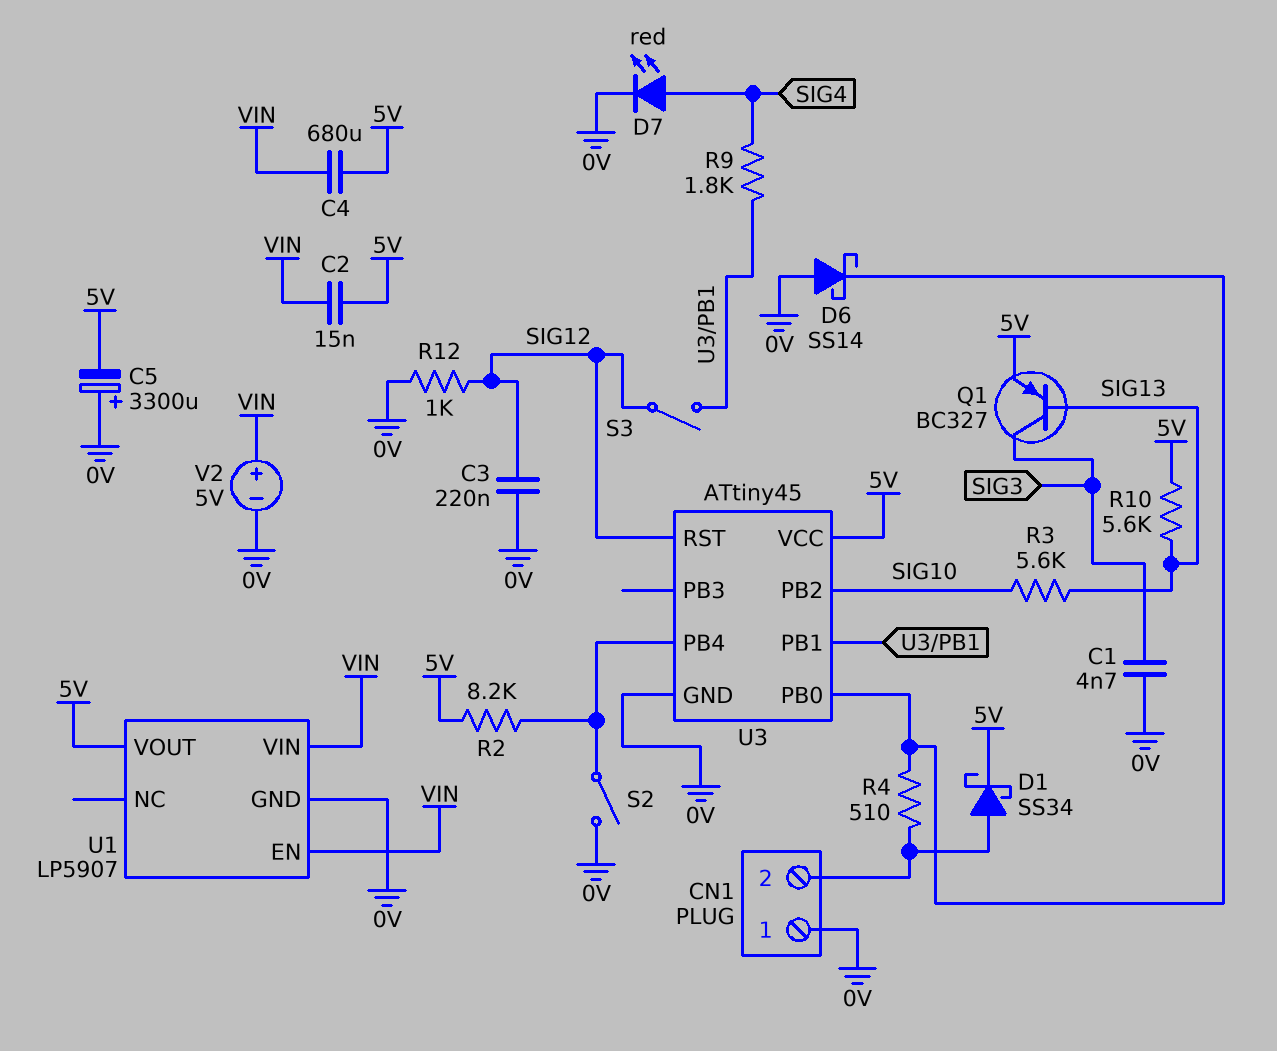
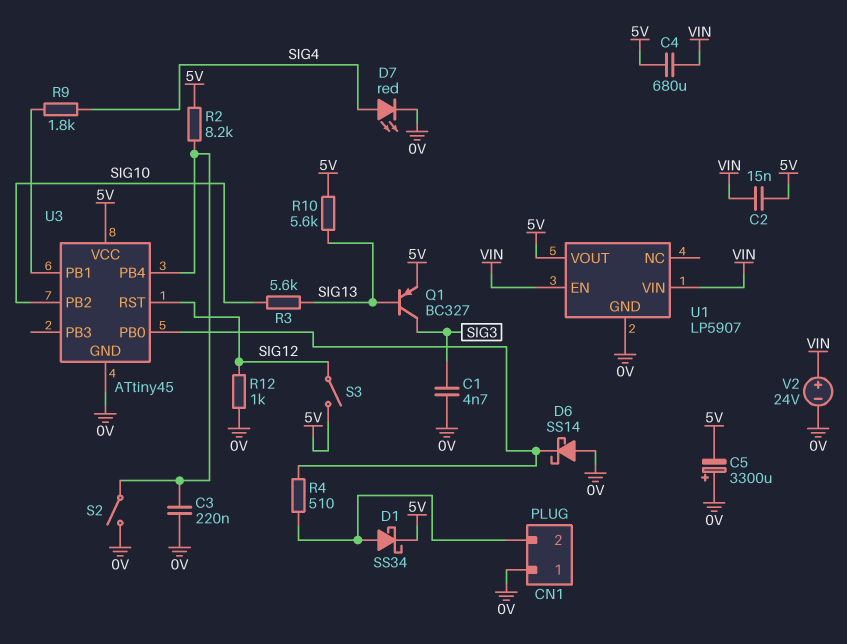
C3: 220nF (0V, SIG12) -> 220nF (0V, U3/PB4)
S3: switch (SIG12, U3/PB1) -> switch (5V, SIG12)
V2: 5V (plus VIN, minus 0V) -> 24V (plus VIN, minus 0V)

